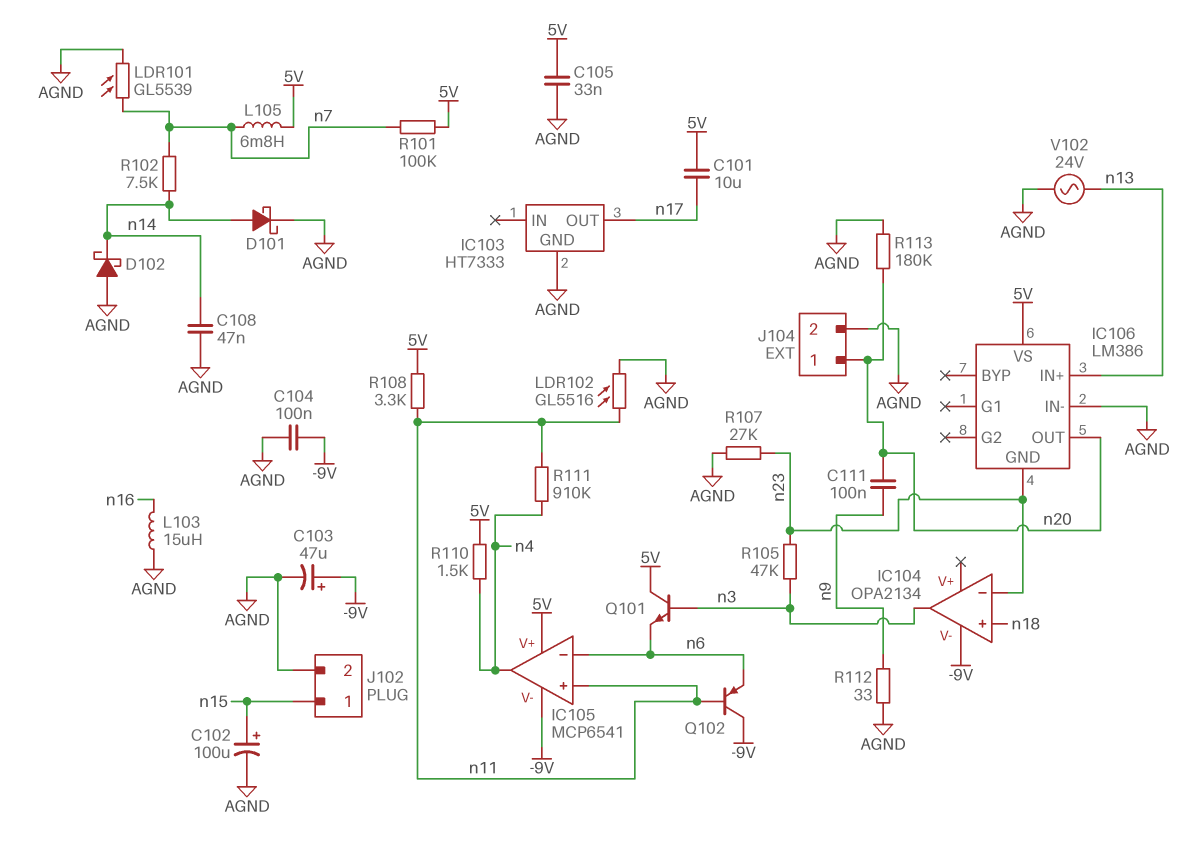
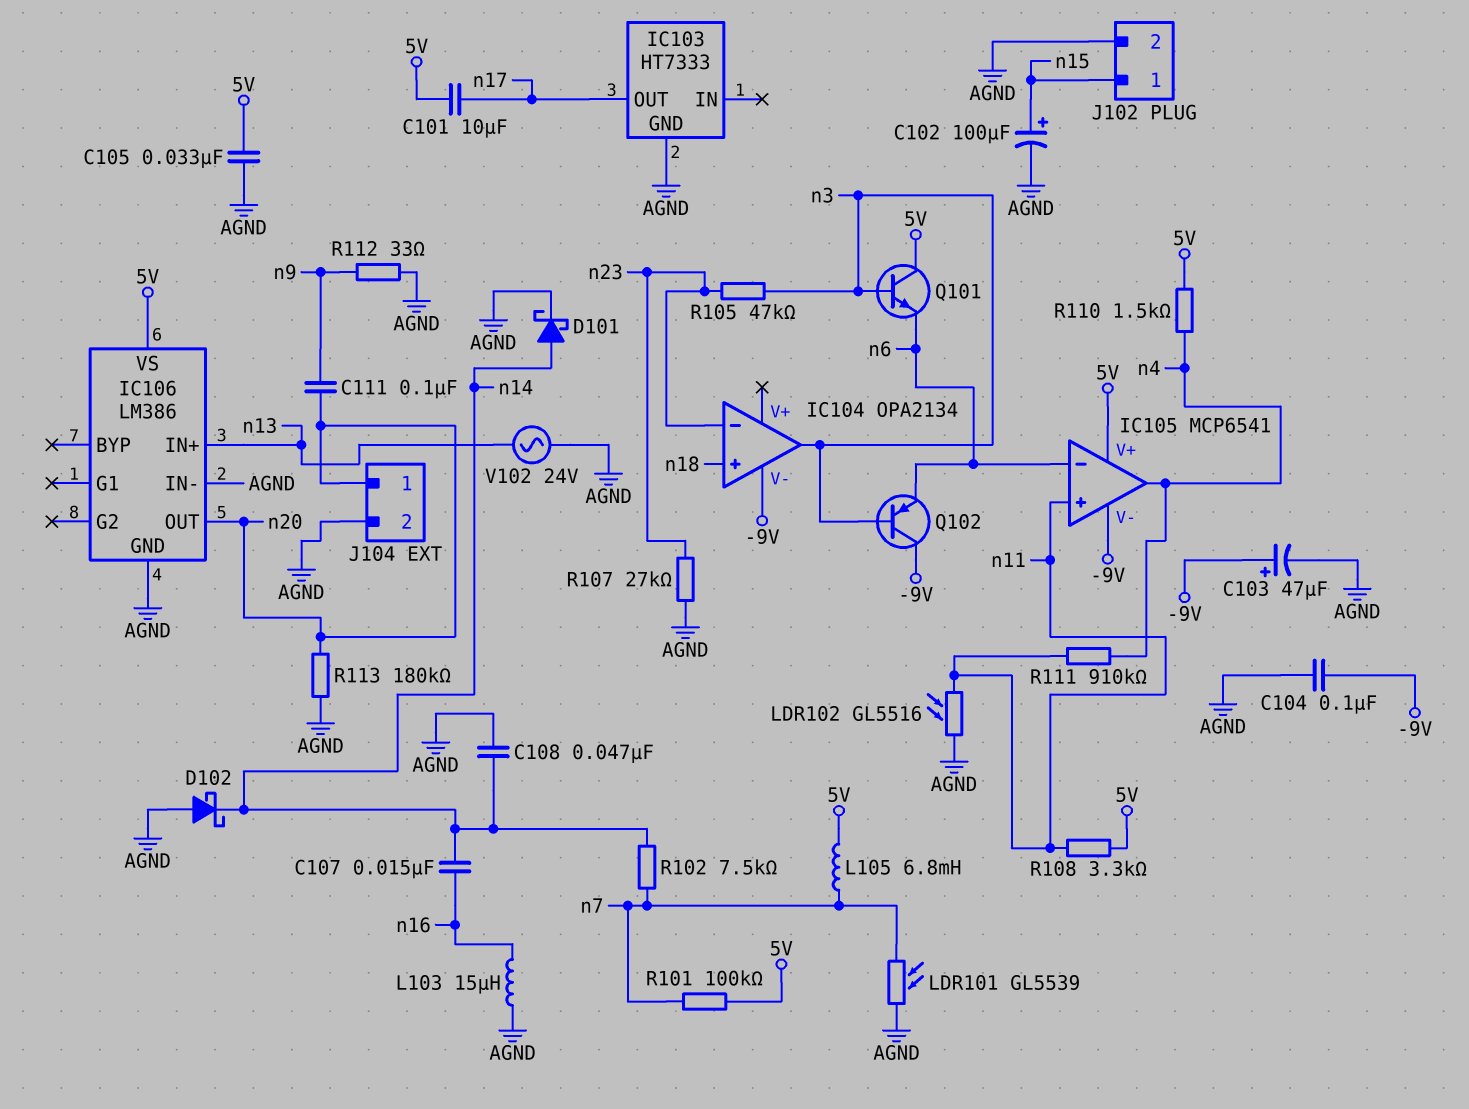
C107: none -> 15nF (n14, n16)
IC106 pin GND: n23 -> AGND
Q102: PNP (B n11, C -9V, E n6) -> PNP (B n3, C -9V, E n6)

